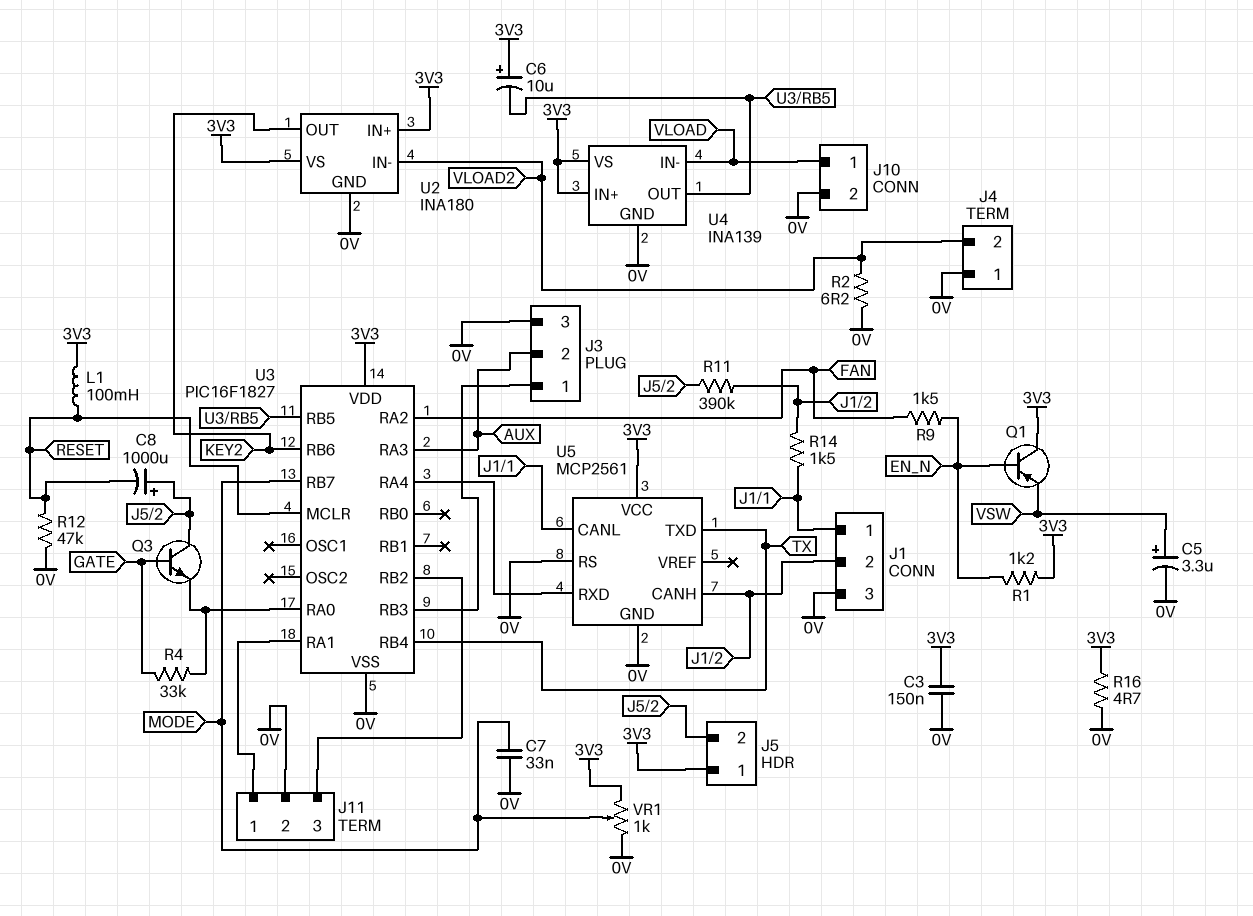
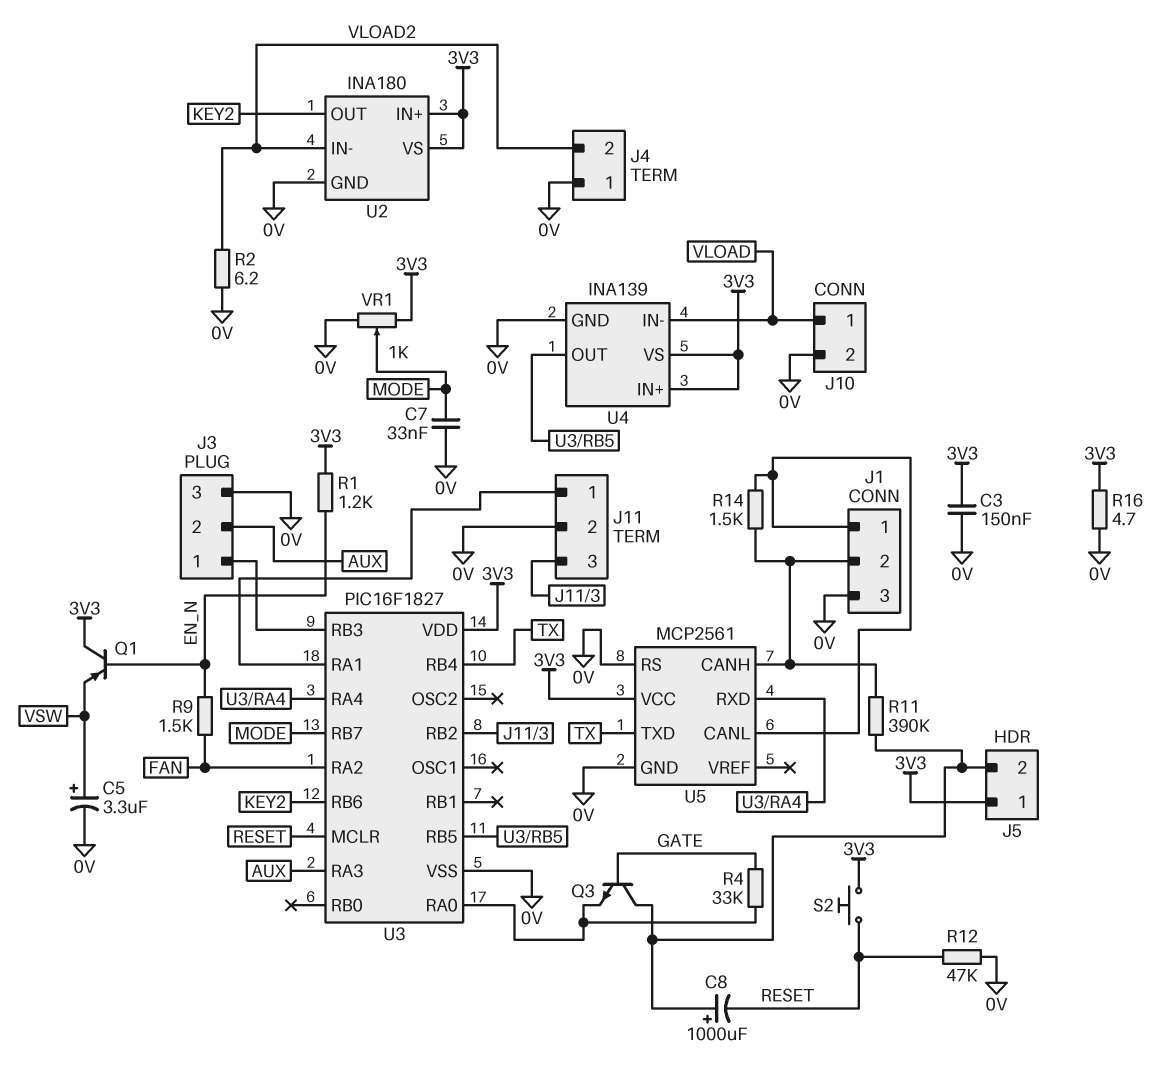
C6: 10uF (plus 3V3, minus U3/RB5) -> none
L1: 100mH (3V3, RESET) -> none
S2: none -> button (3V3, RESET)

